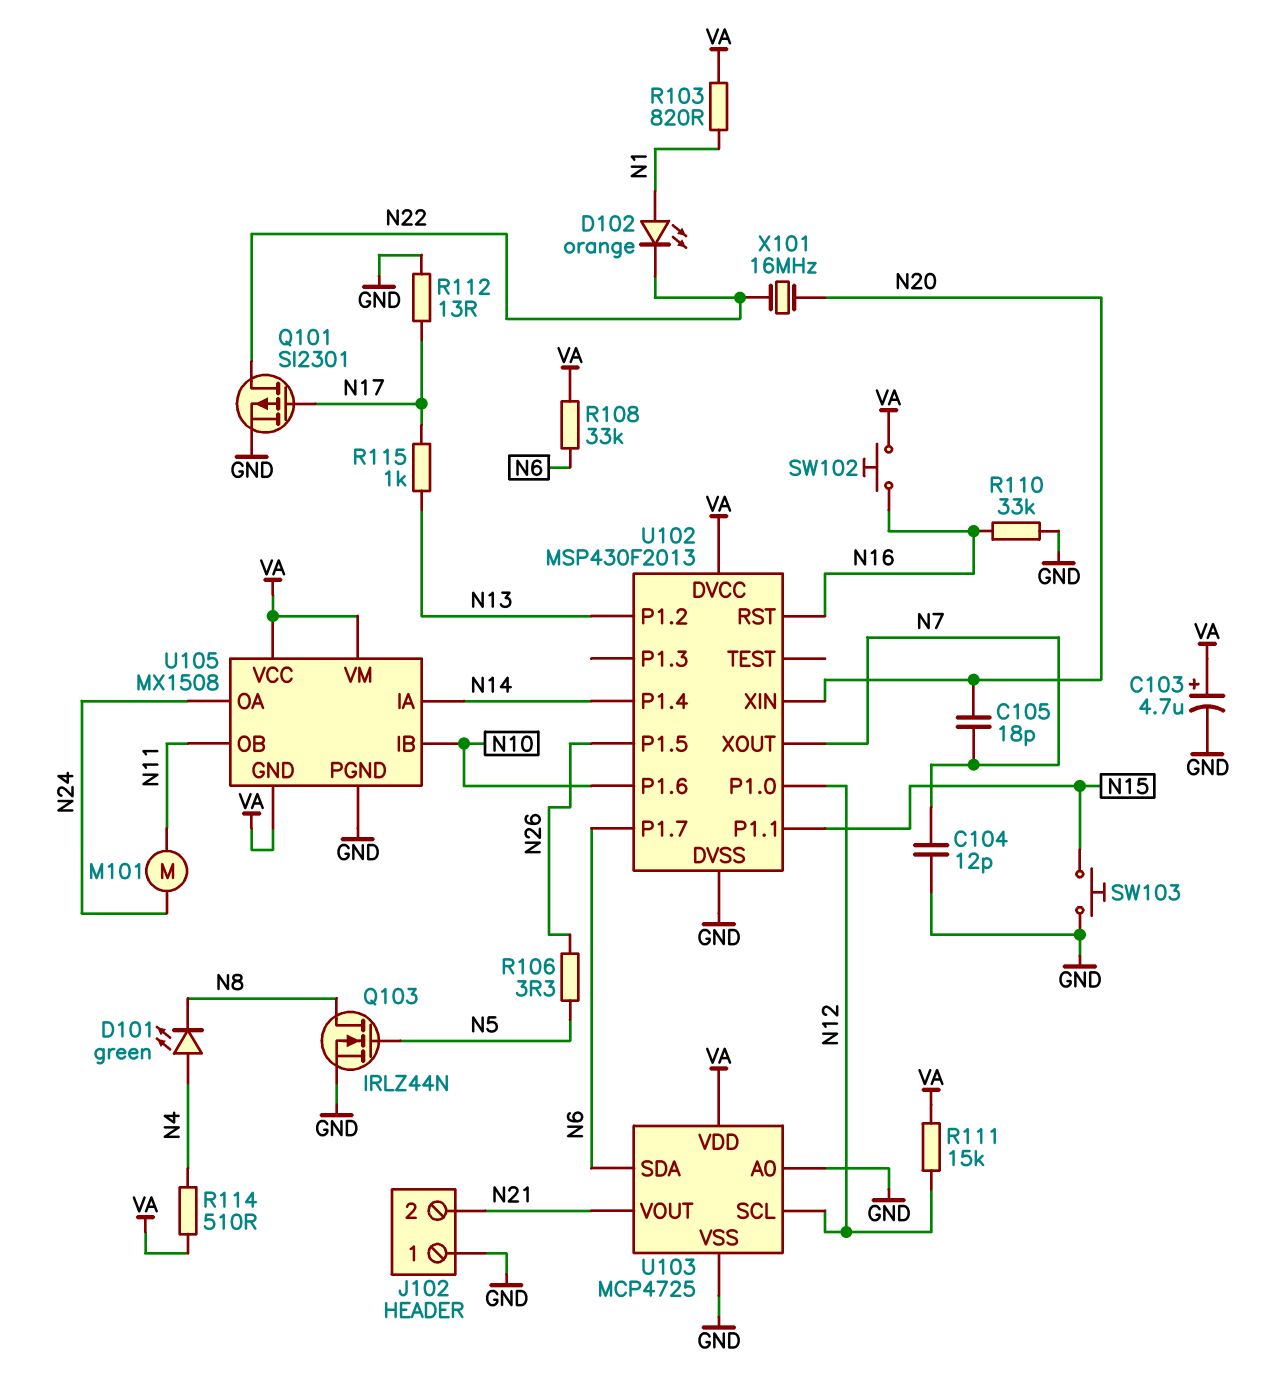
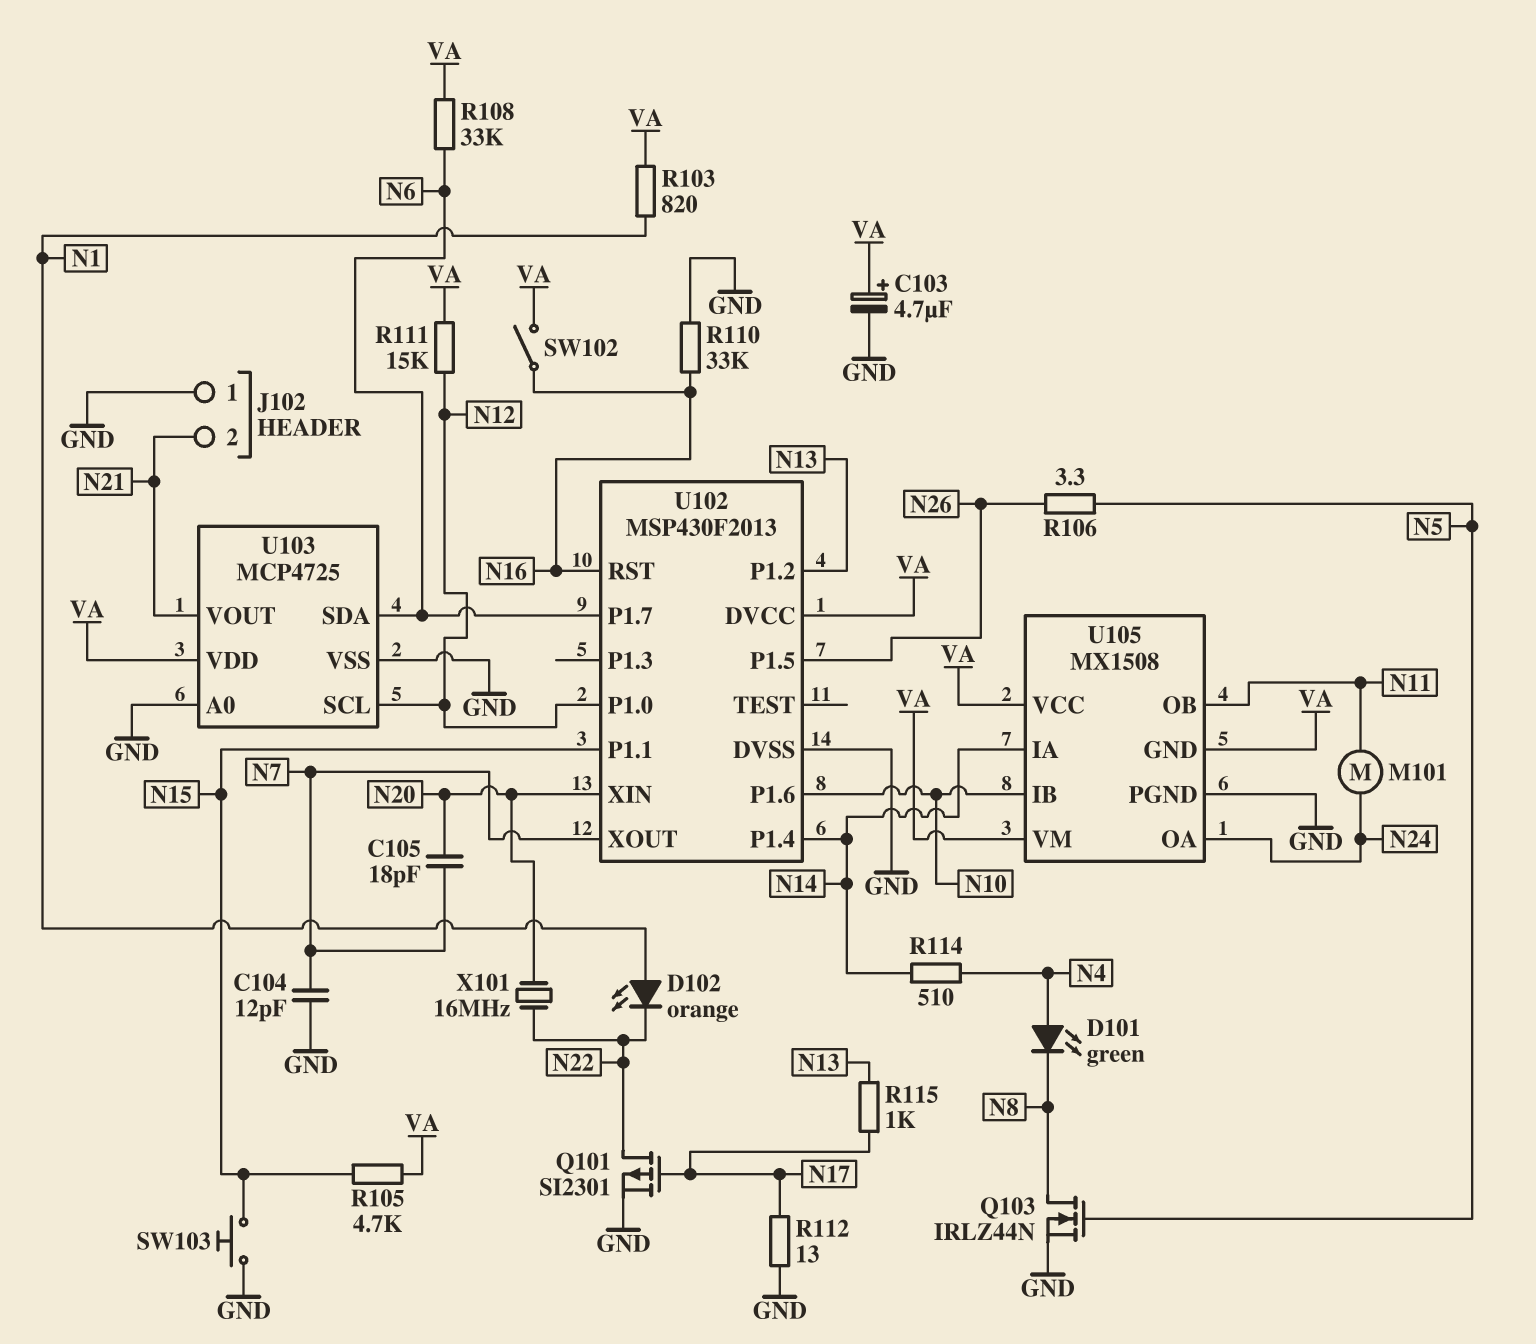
R105: none -> 4.7k (N15, VA)
R114: 510 (N4, VA) -> 510 (N4, N14)
SW102: button (N16, VA) -> switch (N16, VA)

